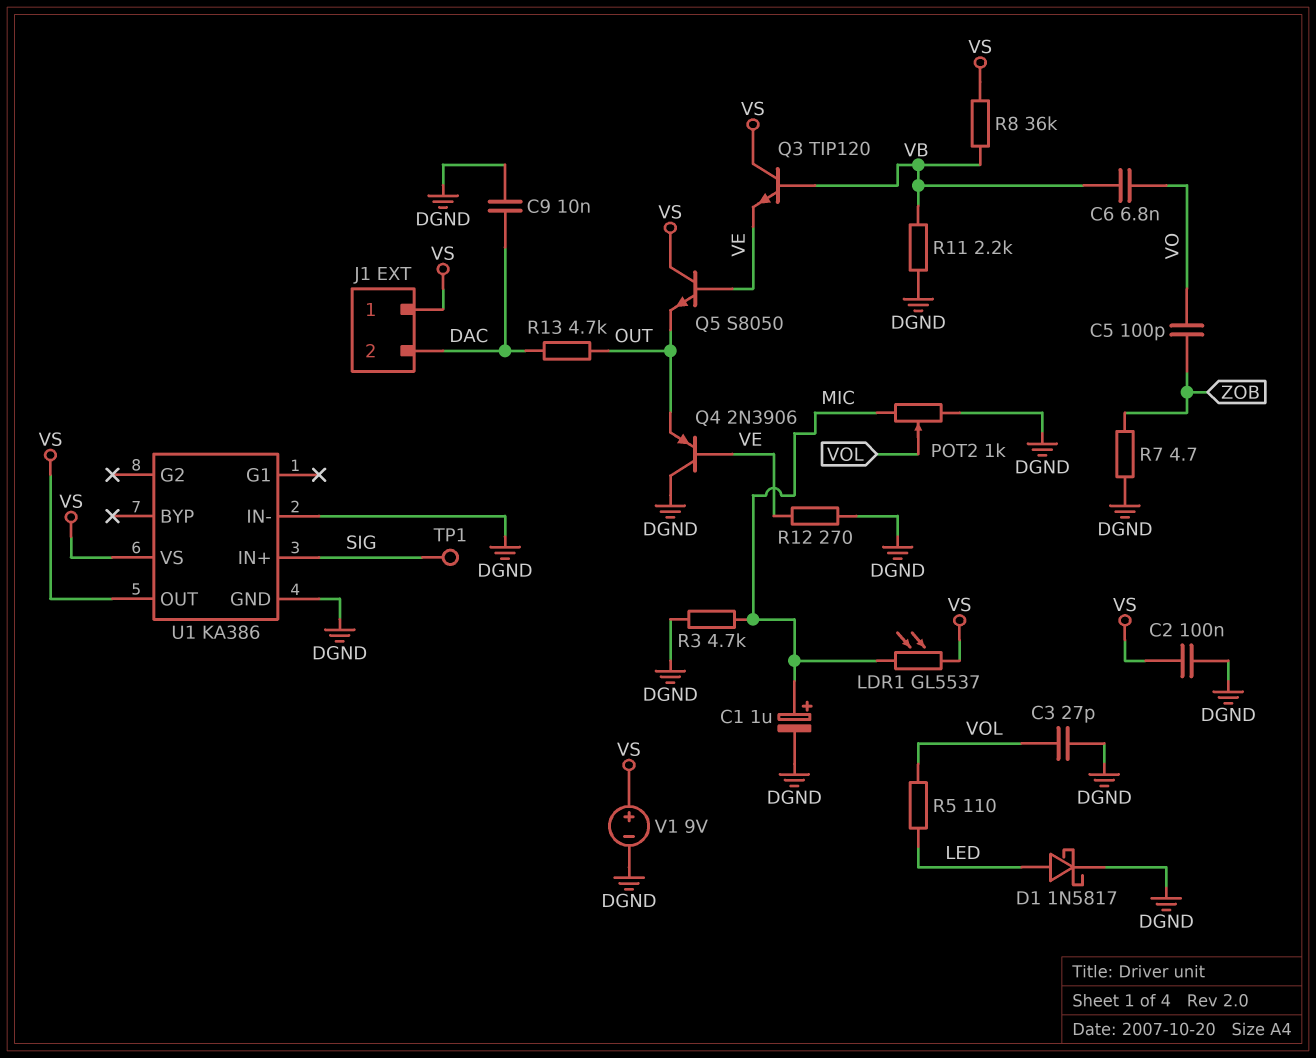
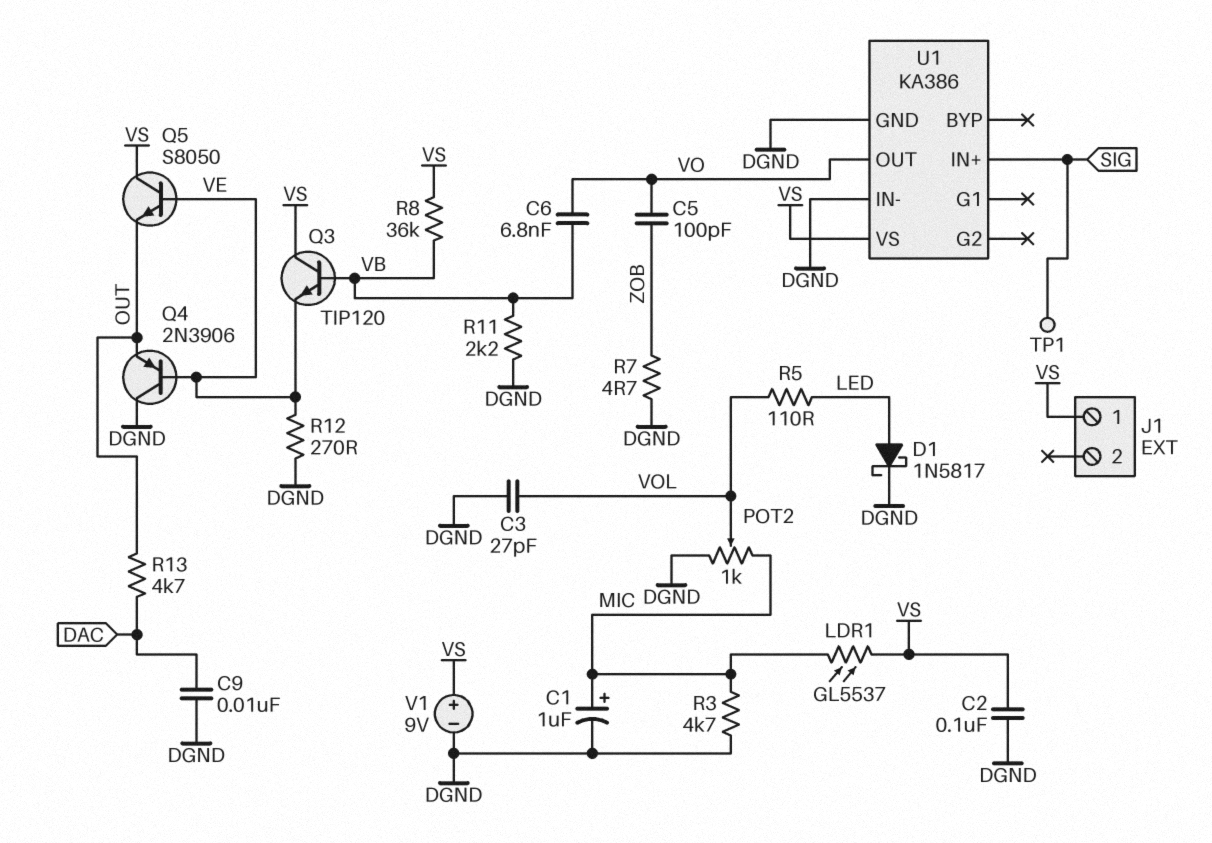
J1 pin 2: DAC -> none
U1 pin OUT: VS -> VO

